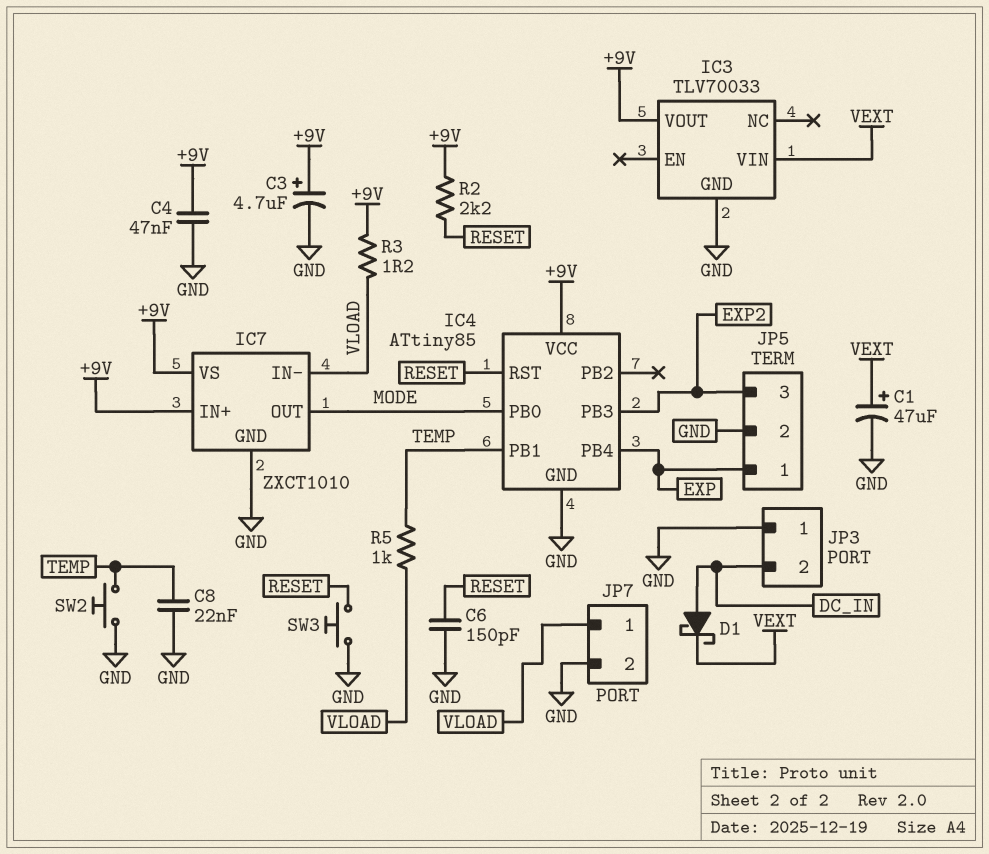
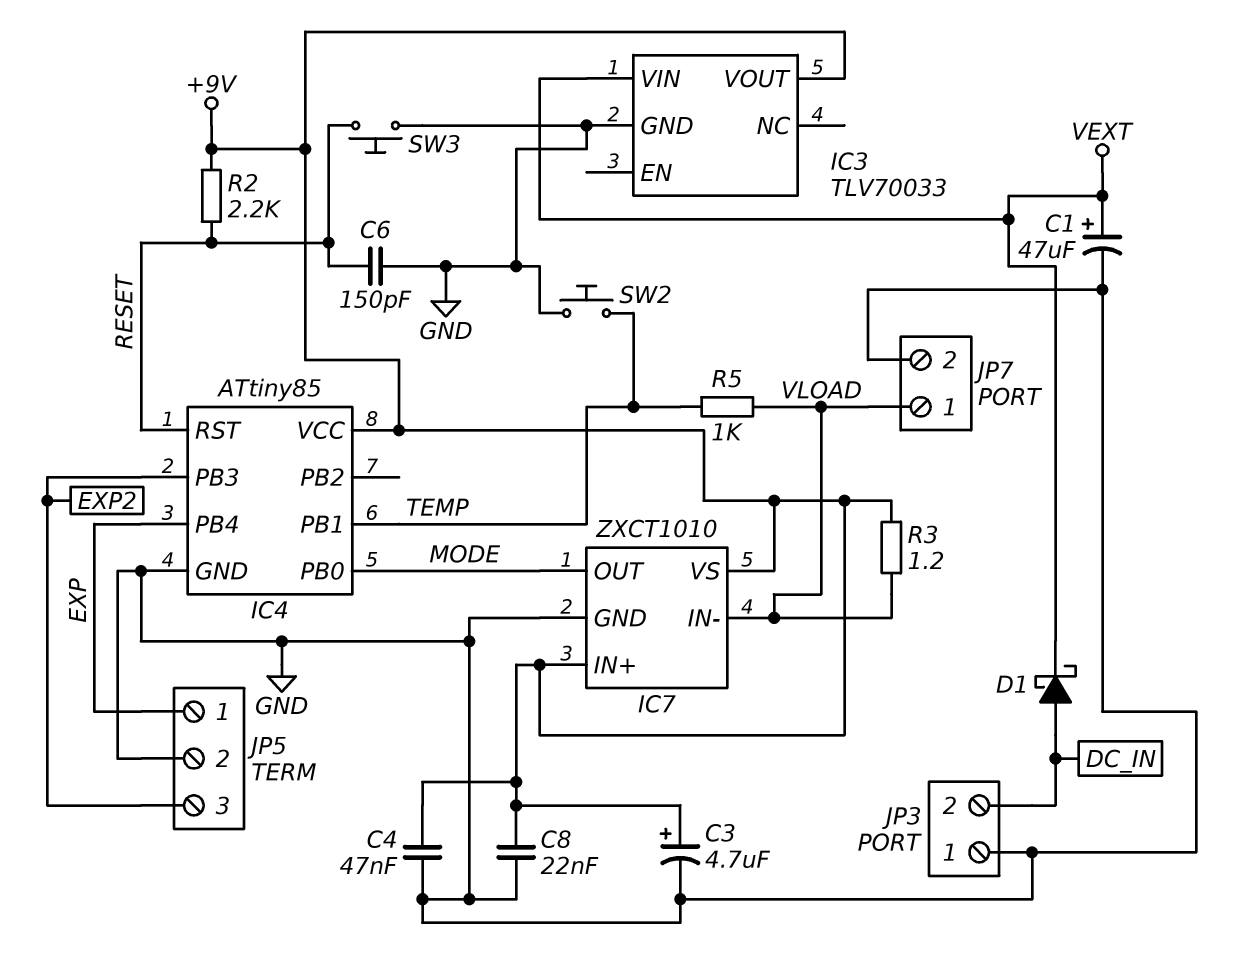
C8: 22nF (GND, TEMP) -> 22nF (+9V, GND)

